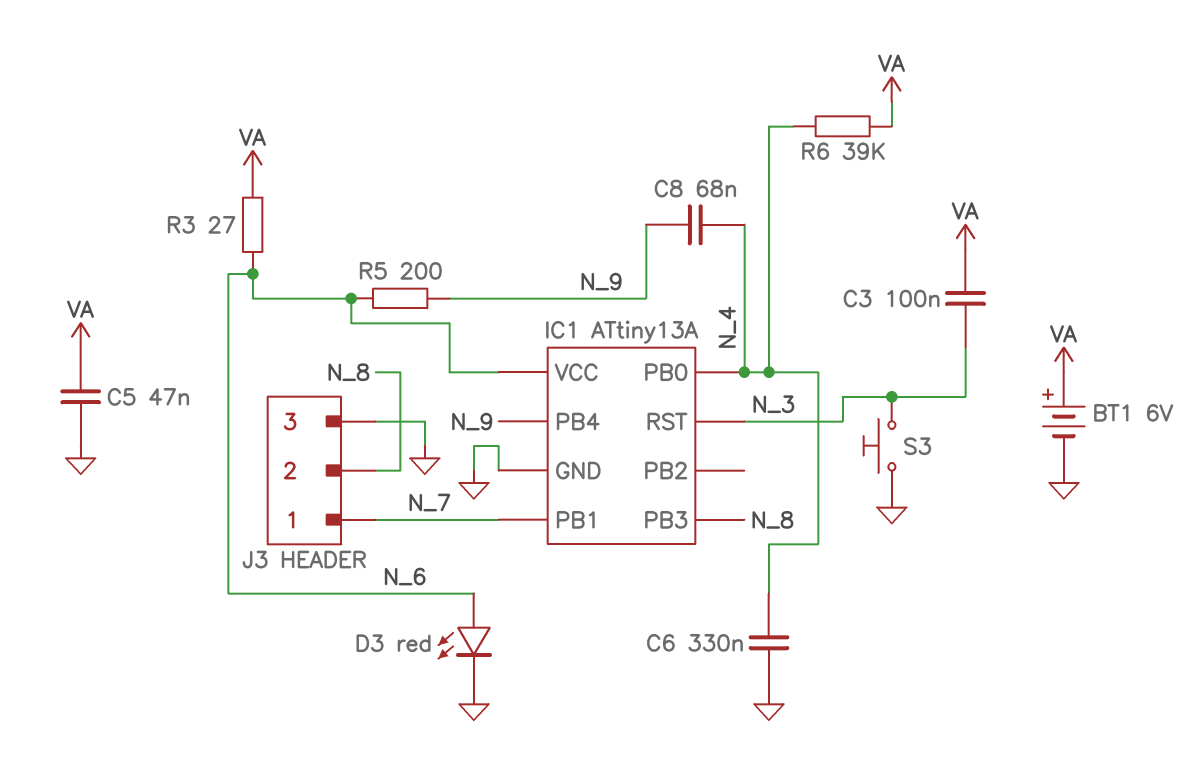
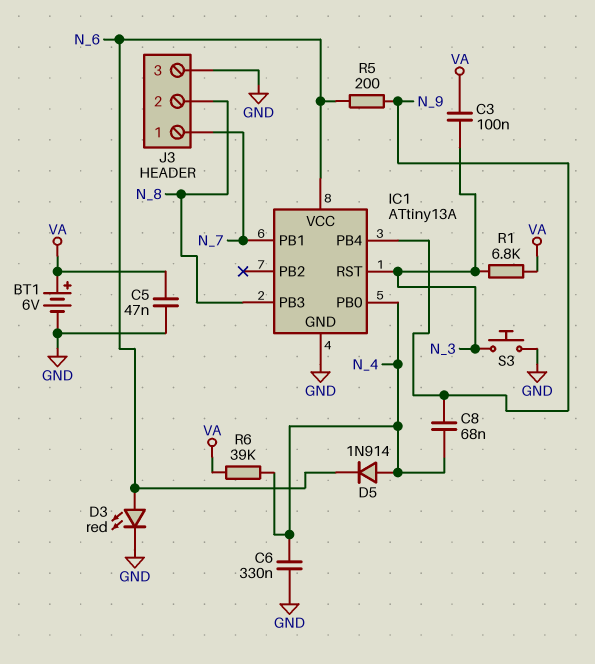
D5: none -> diode 1N914 (A N_4, K N_6)
R1: none -> 6.8k (N_3, VA)
R3: 27 (N_6, VA) -> none

